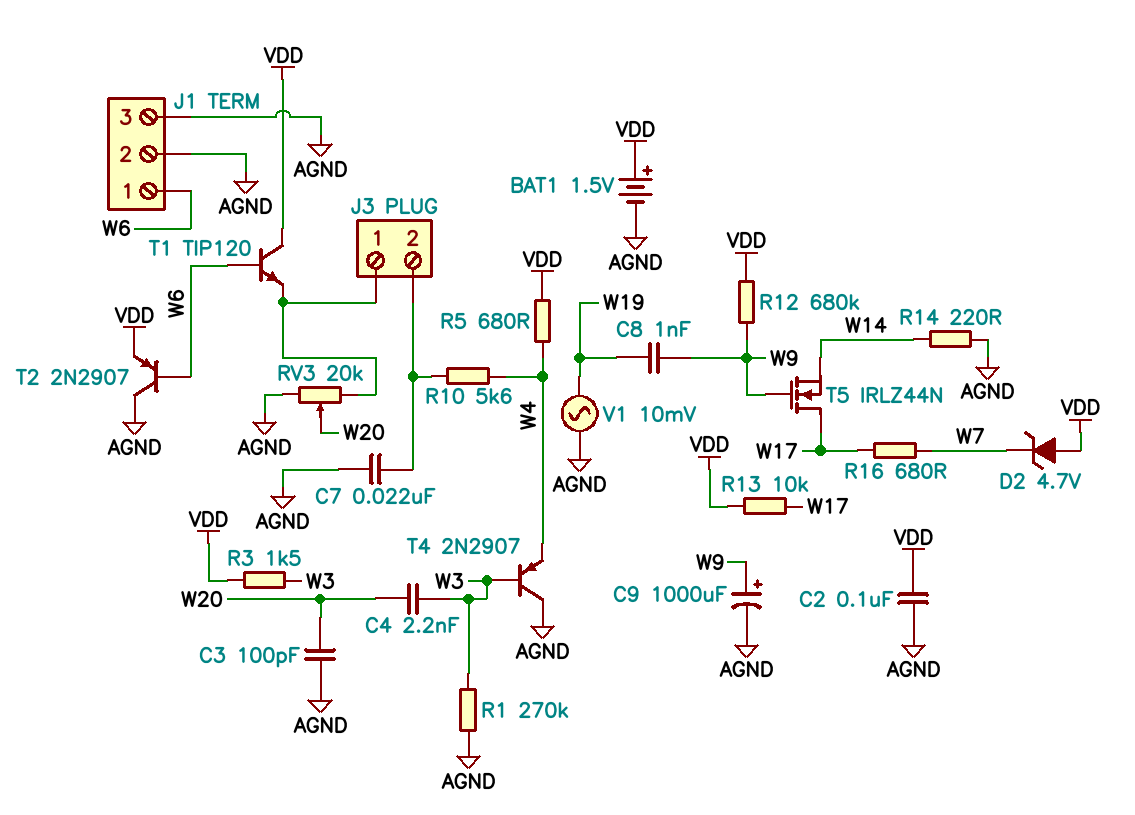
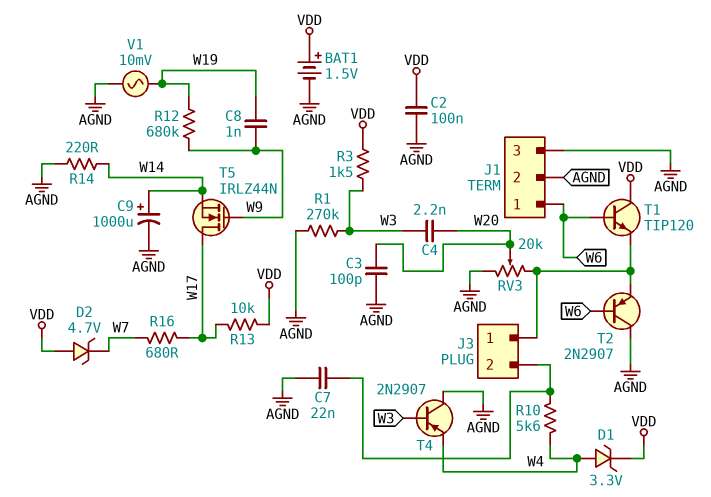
C9: 1000uF (plus W9, minus AGND) -> 1000uF (plus W14, minus AGND)
D1: none -> zener 3.3V (A W4, K VDD)
R5: 680 (VDD, W4) -> none
R12: 680k (VDD, W9) -> 680k (W9, W19)
T2: PNP 2N2907 (B W6, C AGND, E VDD) -> PNP 2N2907 (B W6, C AGND, E J3/1)

